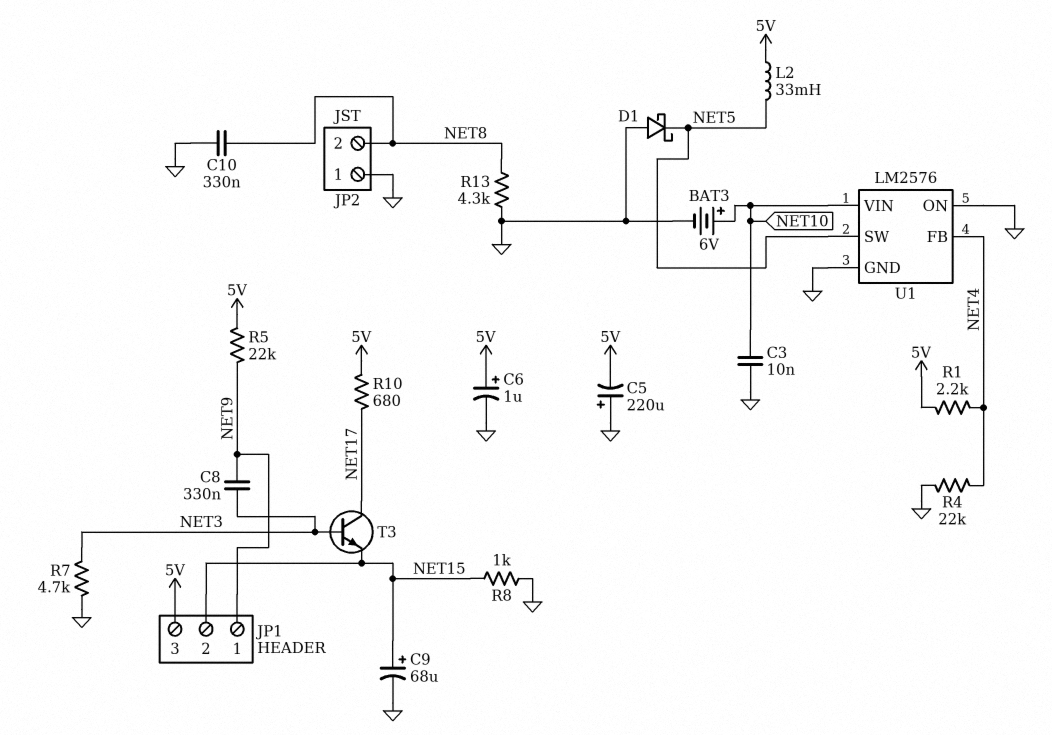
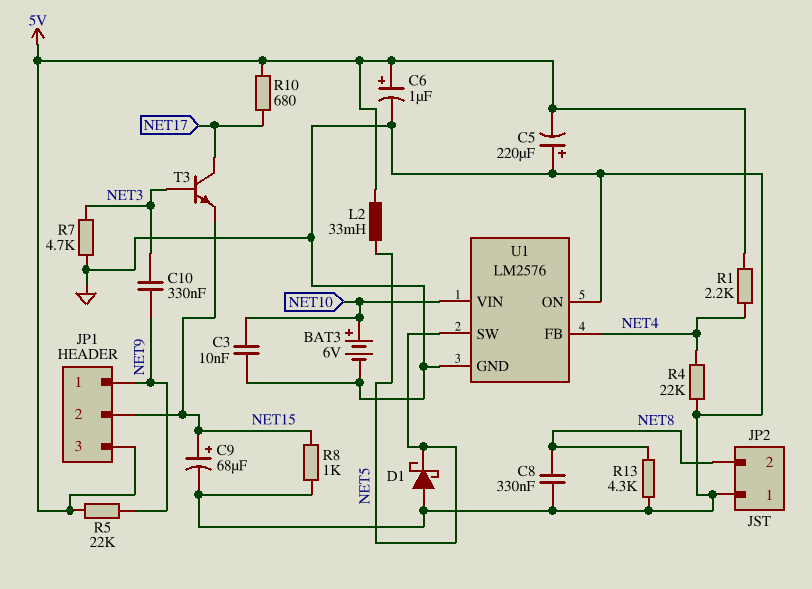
C8: 330nF (NET3, NET9) -> 330nF (GND, NET8)
C10: 330nF (GND, NET8) -> 330nF (NET3, NET9)

